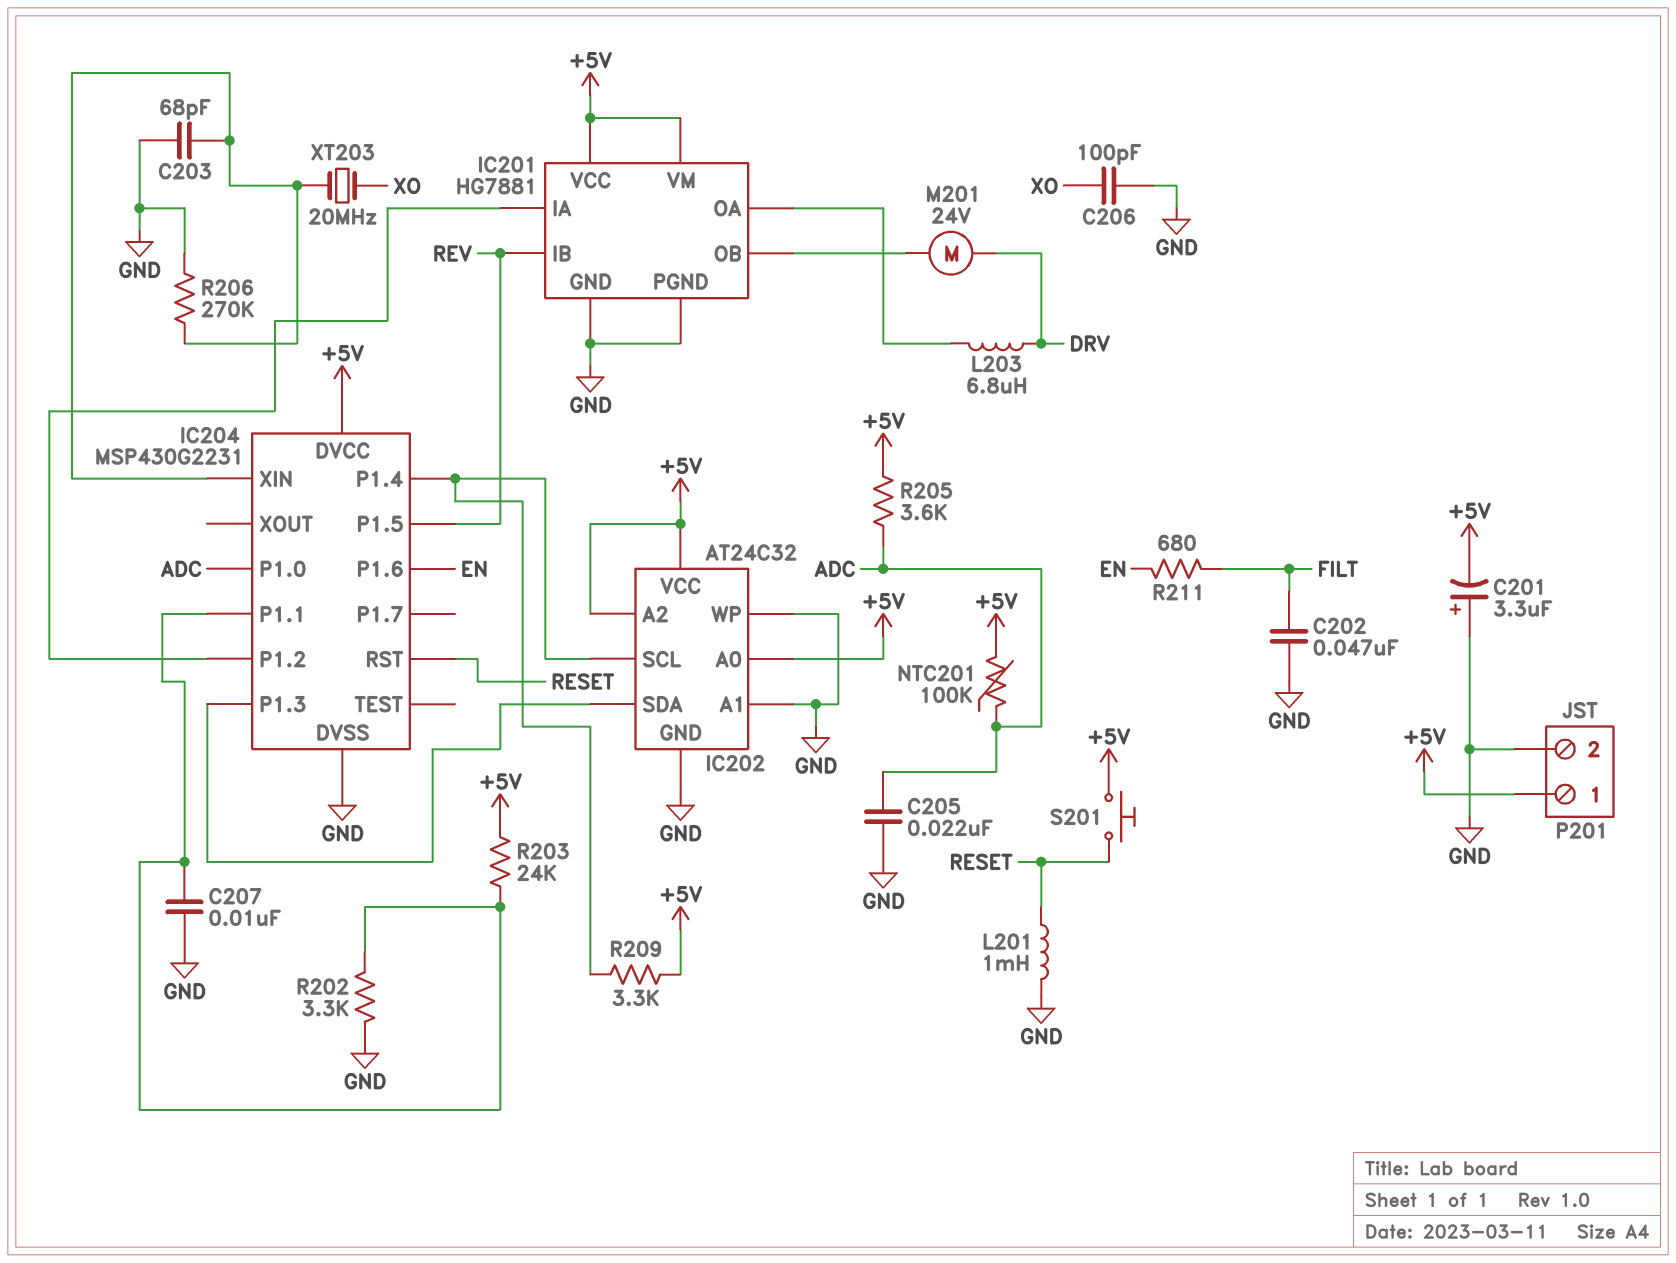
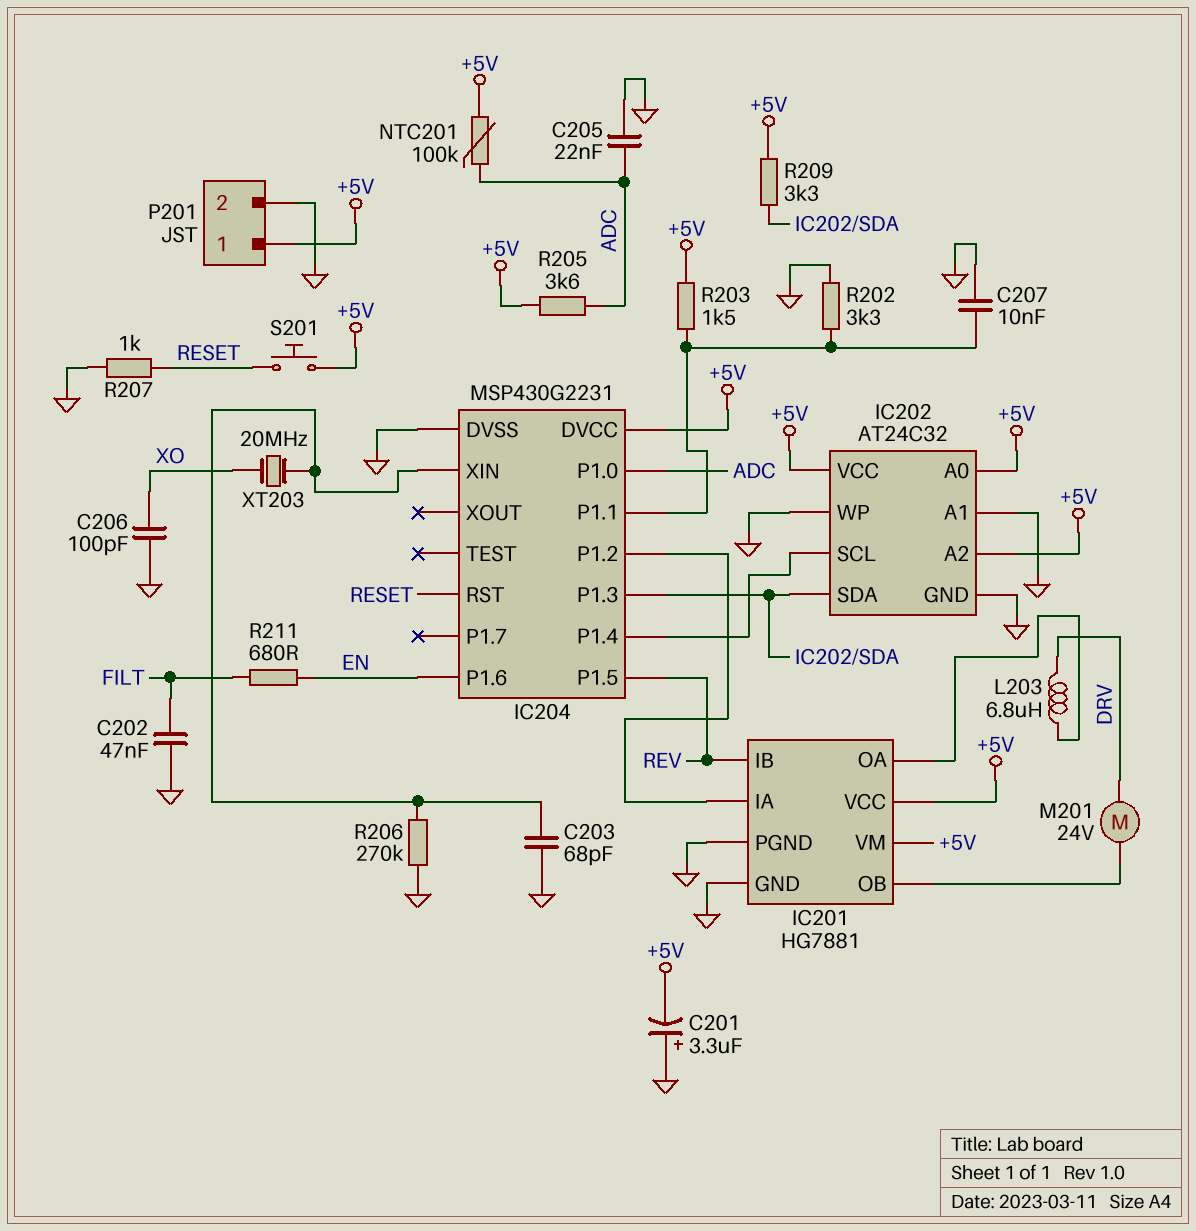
L201: 1mH (GND, RESET) -> none
R203: 24k (+5V, IC204/P1.1) -> 1.5k (+5V, IC204/P1.1)
R207: none -> 1k (GND, RESET)
R209: 3.3k (+5V, IC202/SCL) -> 3.3k (+5V, IC202/SDA)

